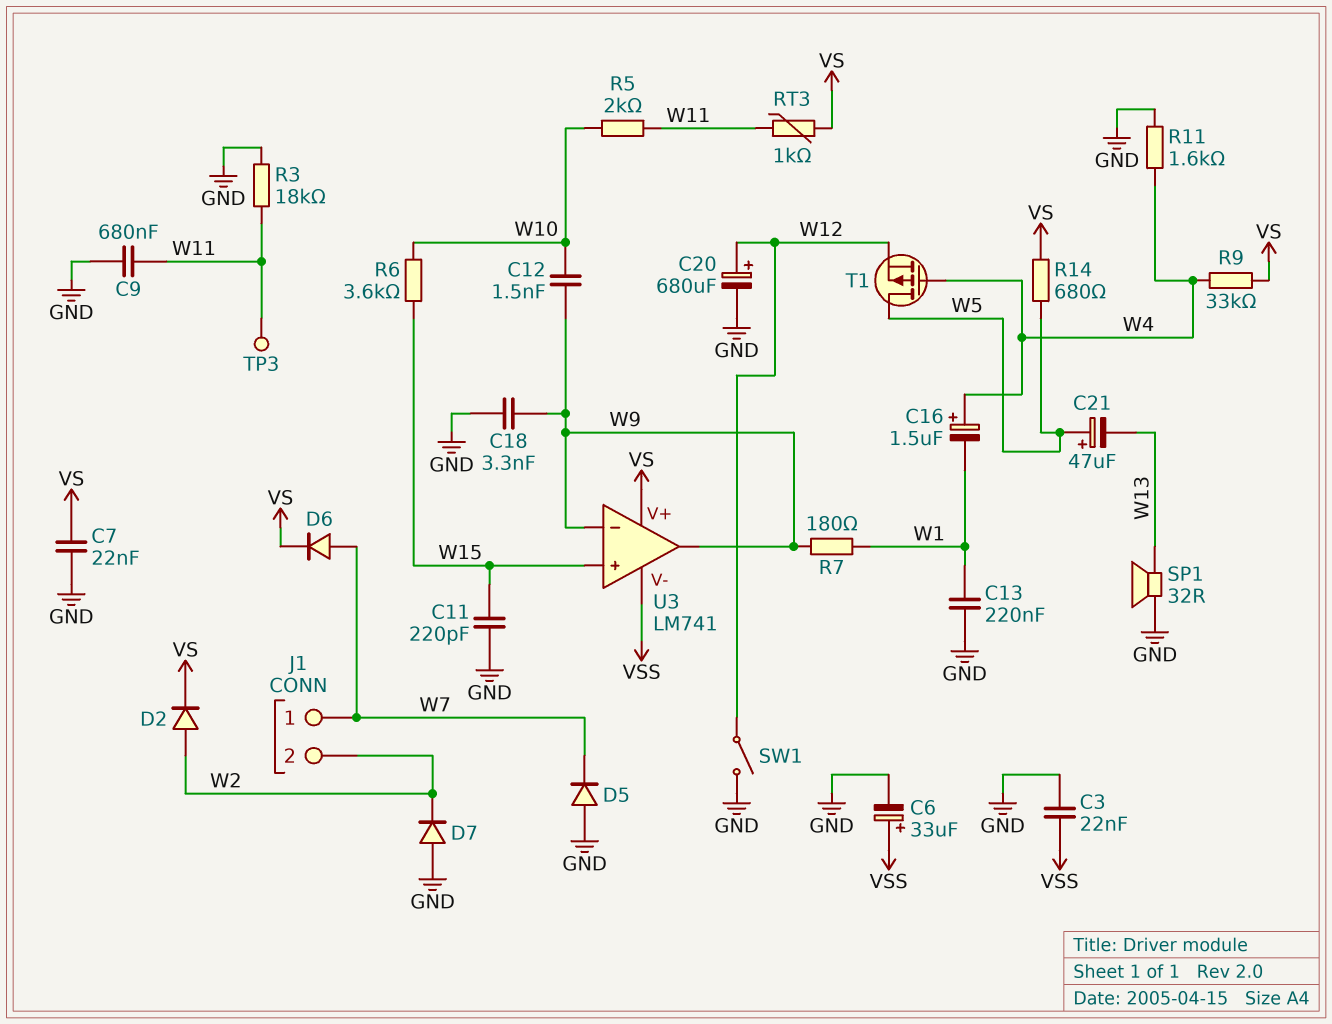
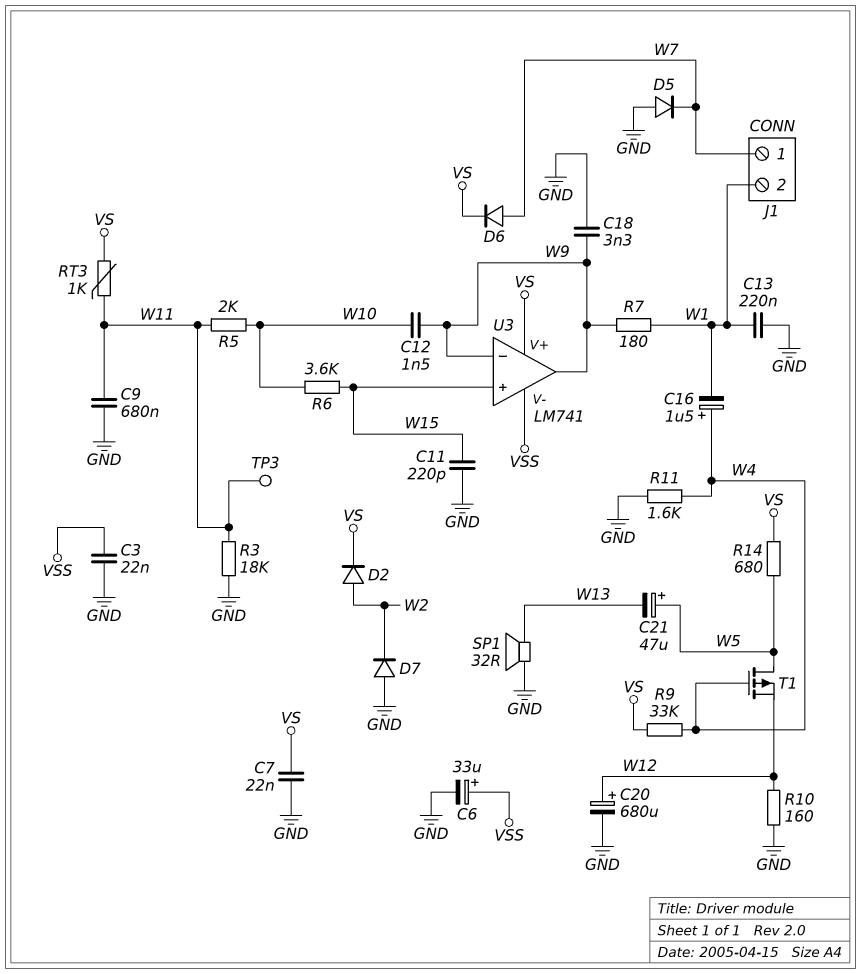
J1 pin 2: W2 -> W1
R10: none -> 160 (GND, W12)
SW1: switch (GND, W12) -> none

